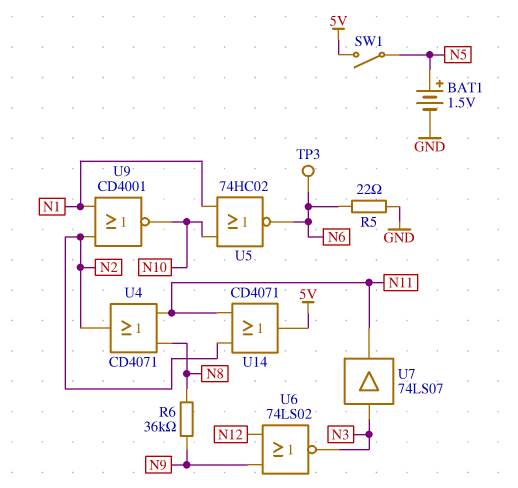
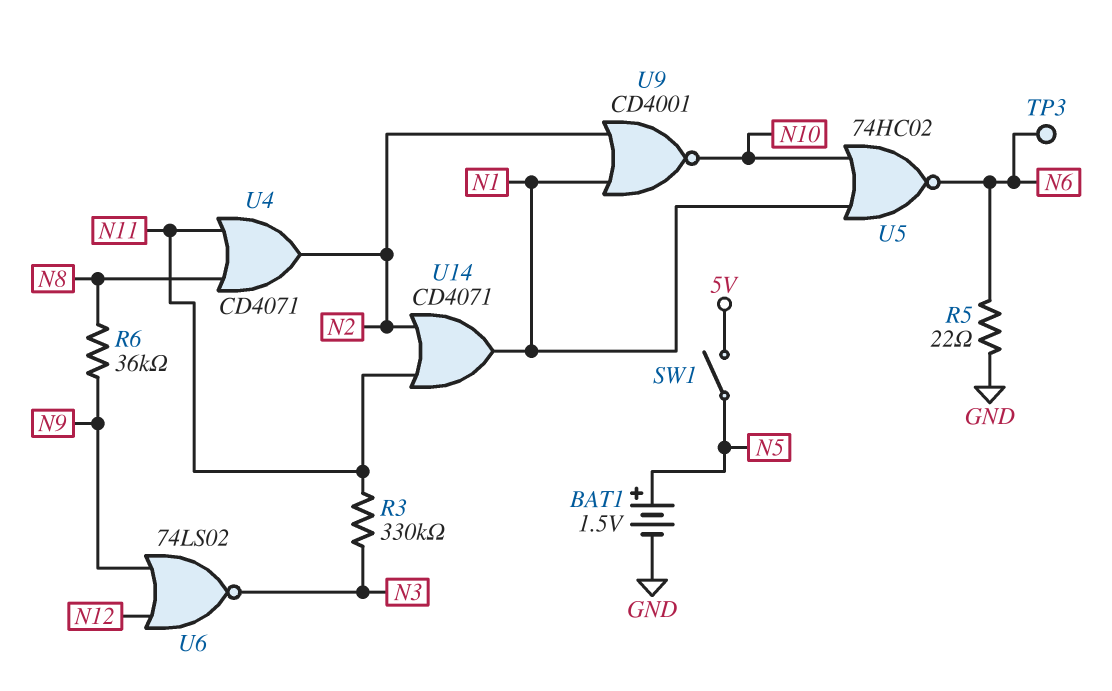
R3: none -> 330k (N3, N11)
U7: buffer 74LS07 (in N3, out N11) -> none
U14: OR CD4071 (in N2, in N11, out 5V) -> OR CD4071 (in N2, in N11, out N1)

